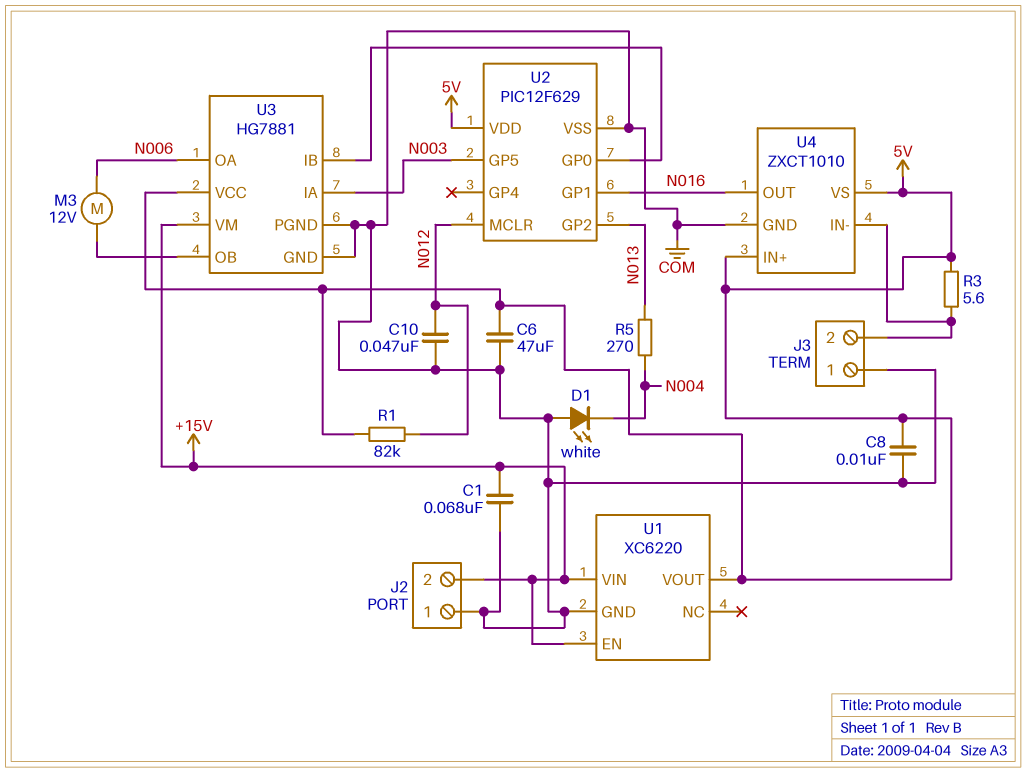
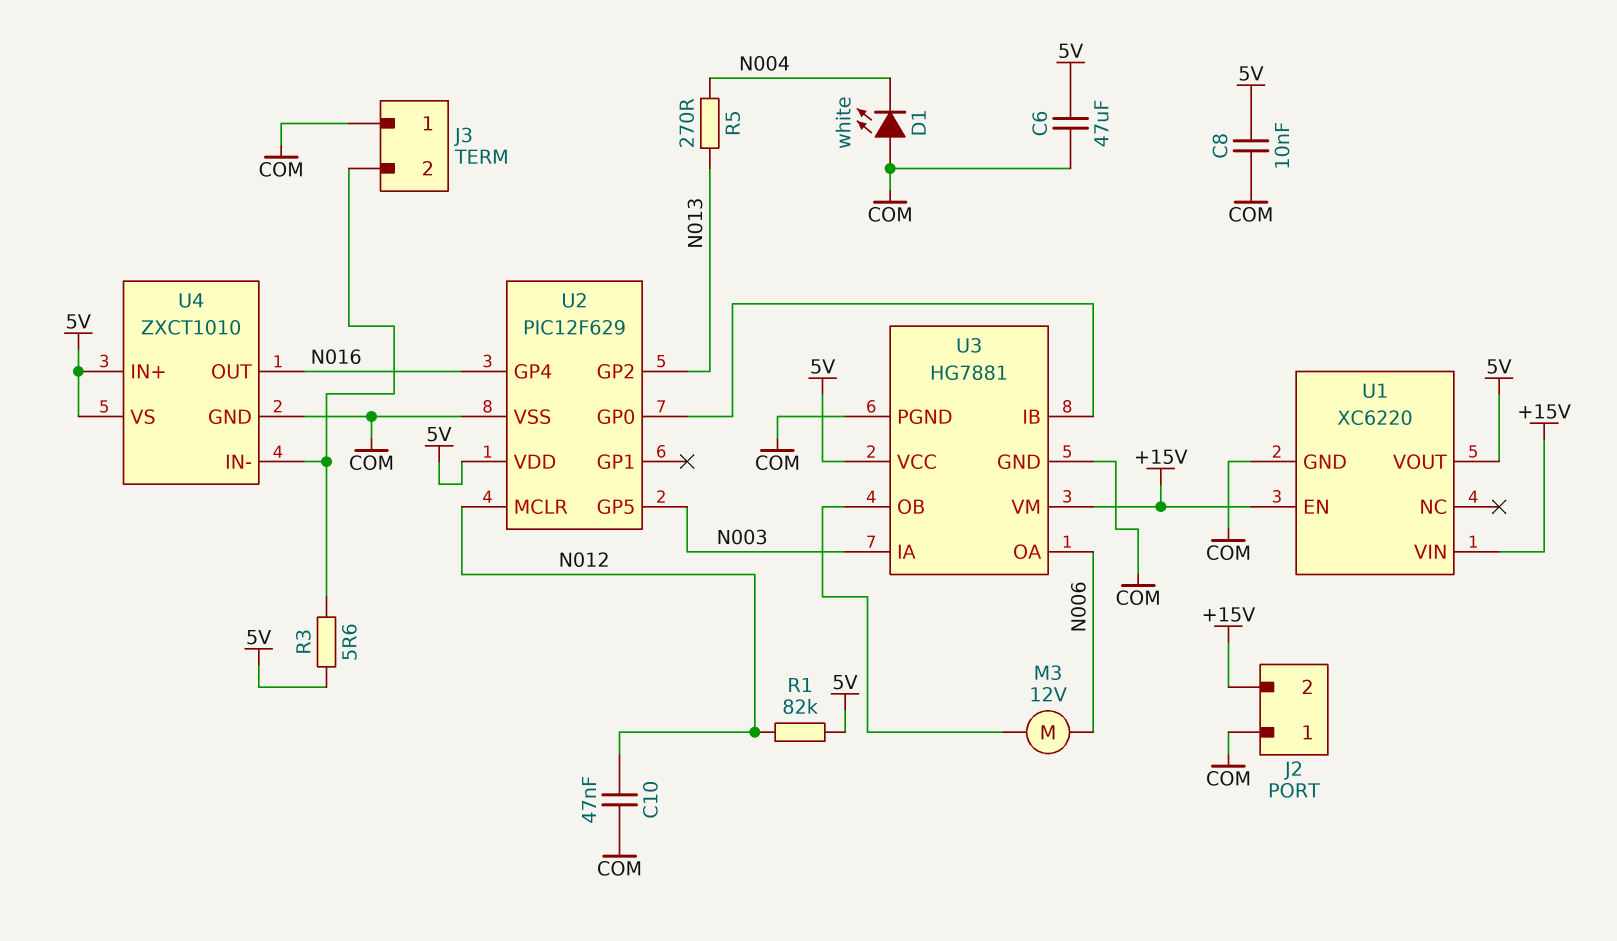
C1: 68nF (+15V, COM) -> none
U2 pin GP1: N016 -> none
U2 pin GP4: none -> N016

